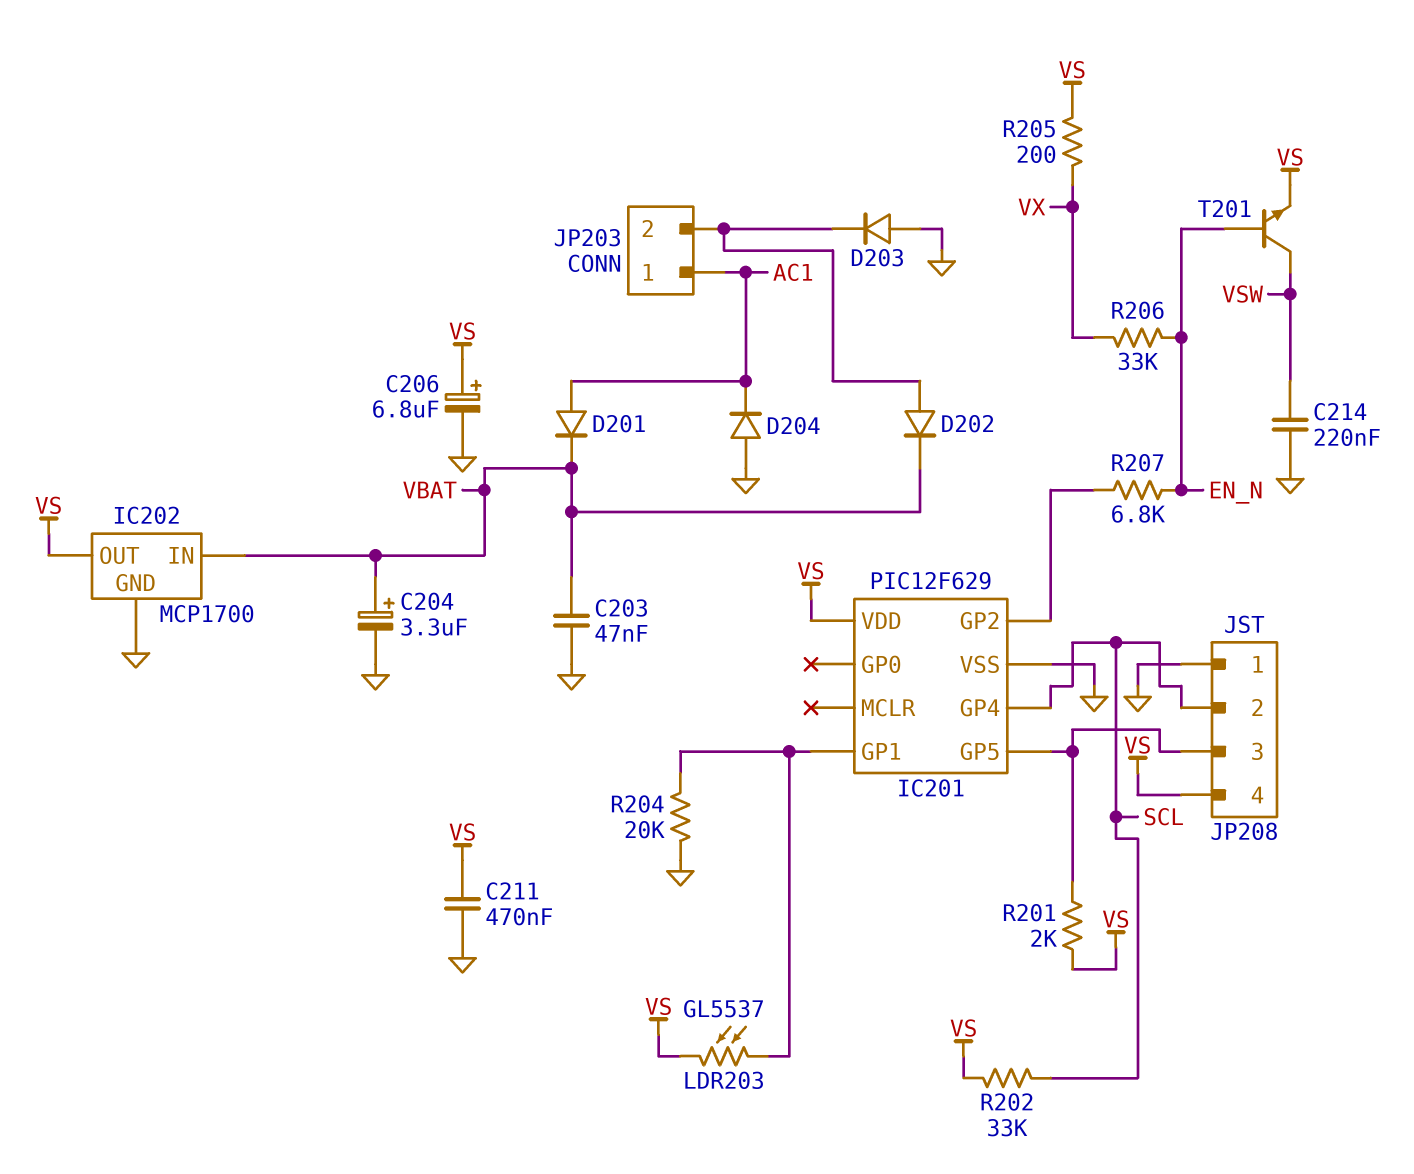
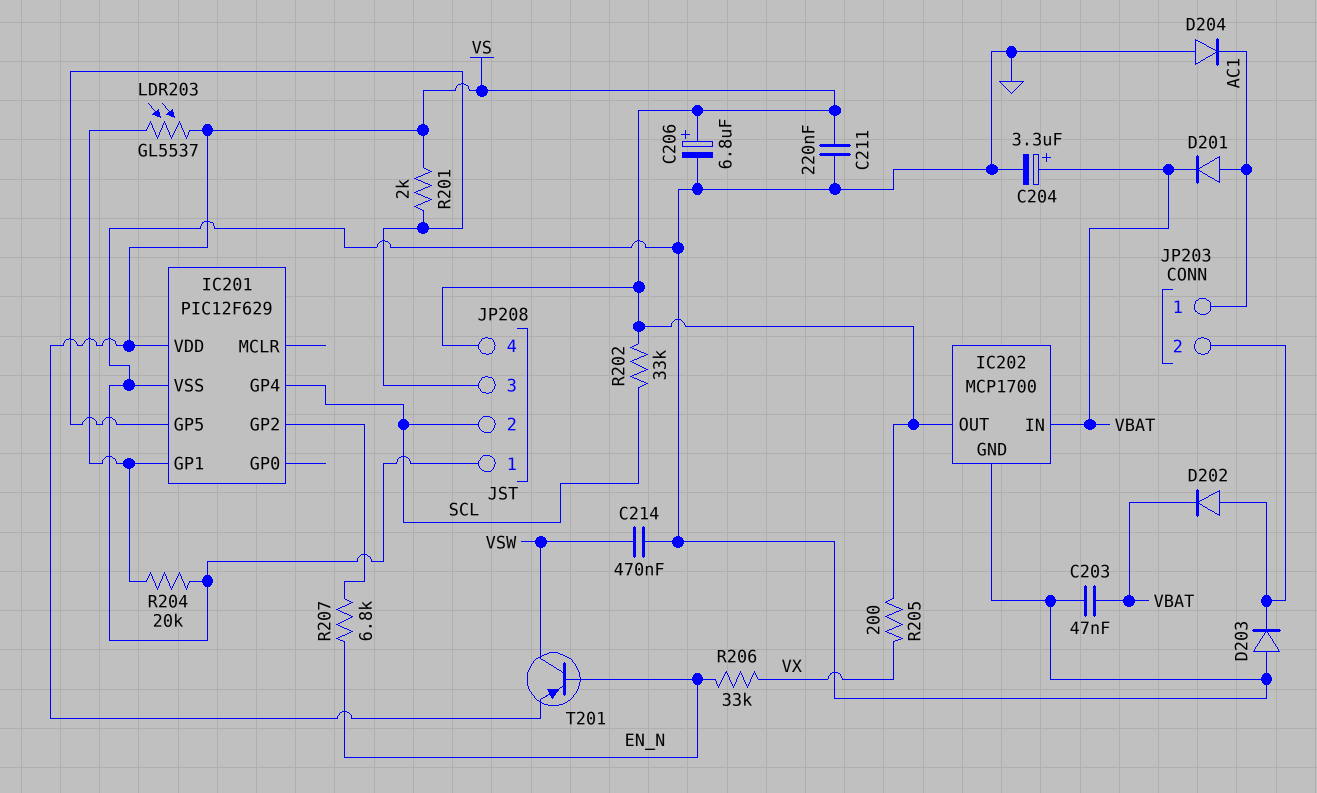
C211: 470nF (GND, VS) -> 220nF (GND, VS)
C214: 220nF (GND, VSW) -> 470nF (GND, VSW)
T201: NPN (B EN_N, C VSW, E VS) -> PNP (B EN_N, C VSW, E VS)

